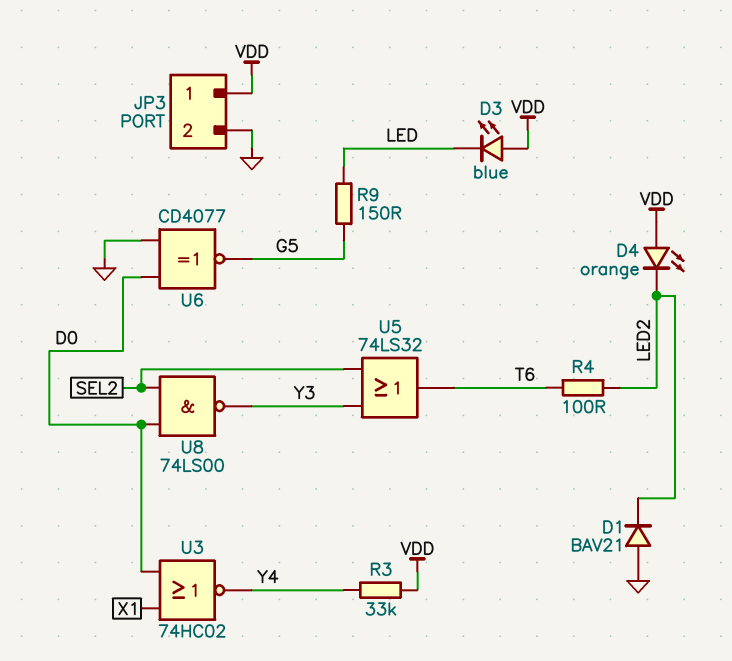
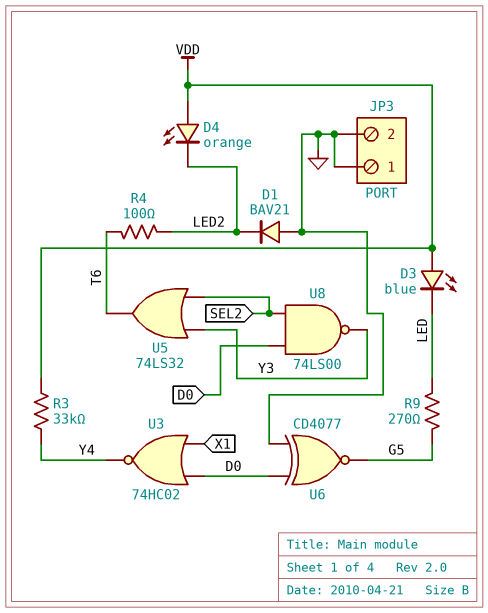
JP3 pin 1: VDD -> GND
R9: 150 (G5, LED) -> 270 (G5, LED)

